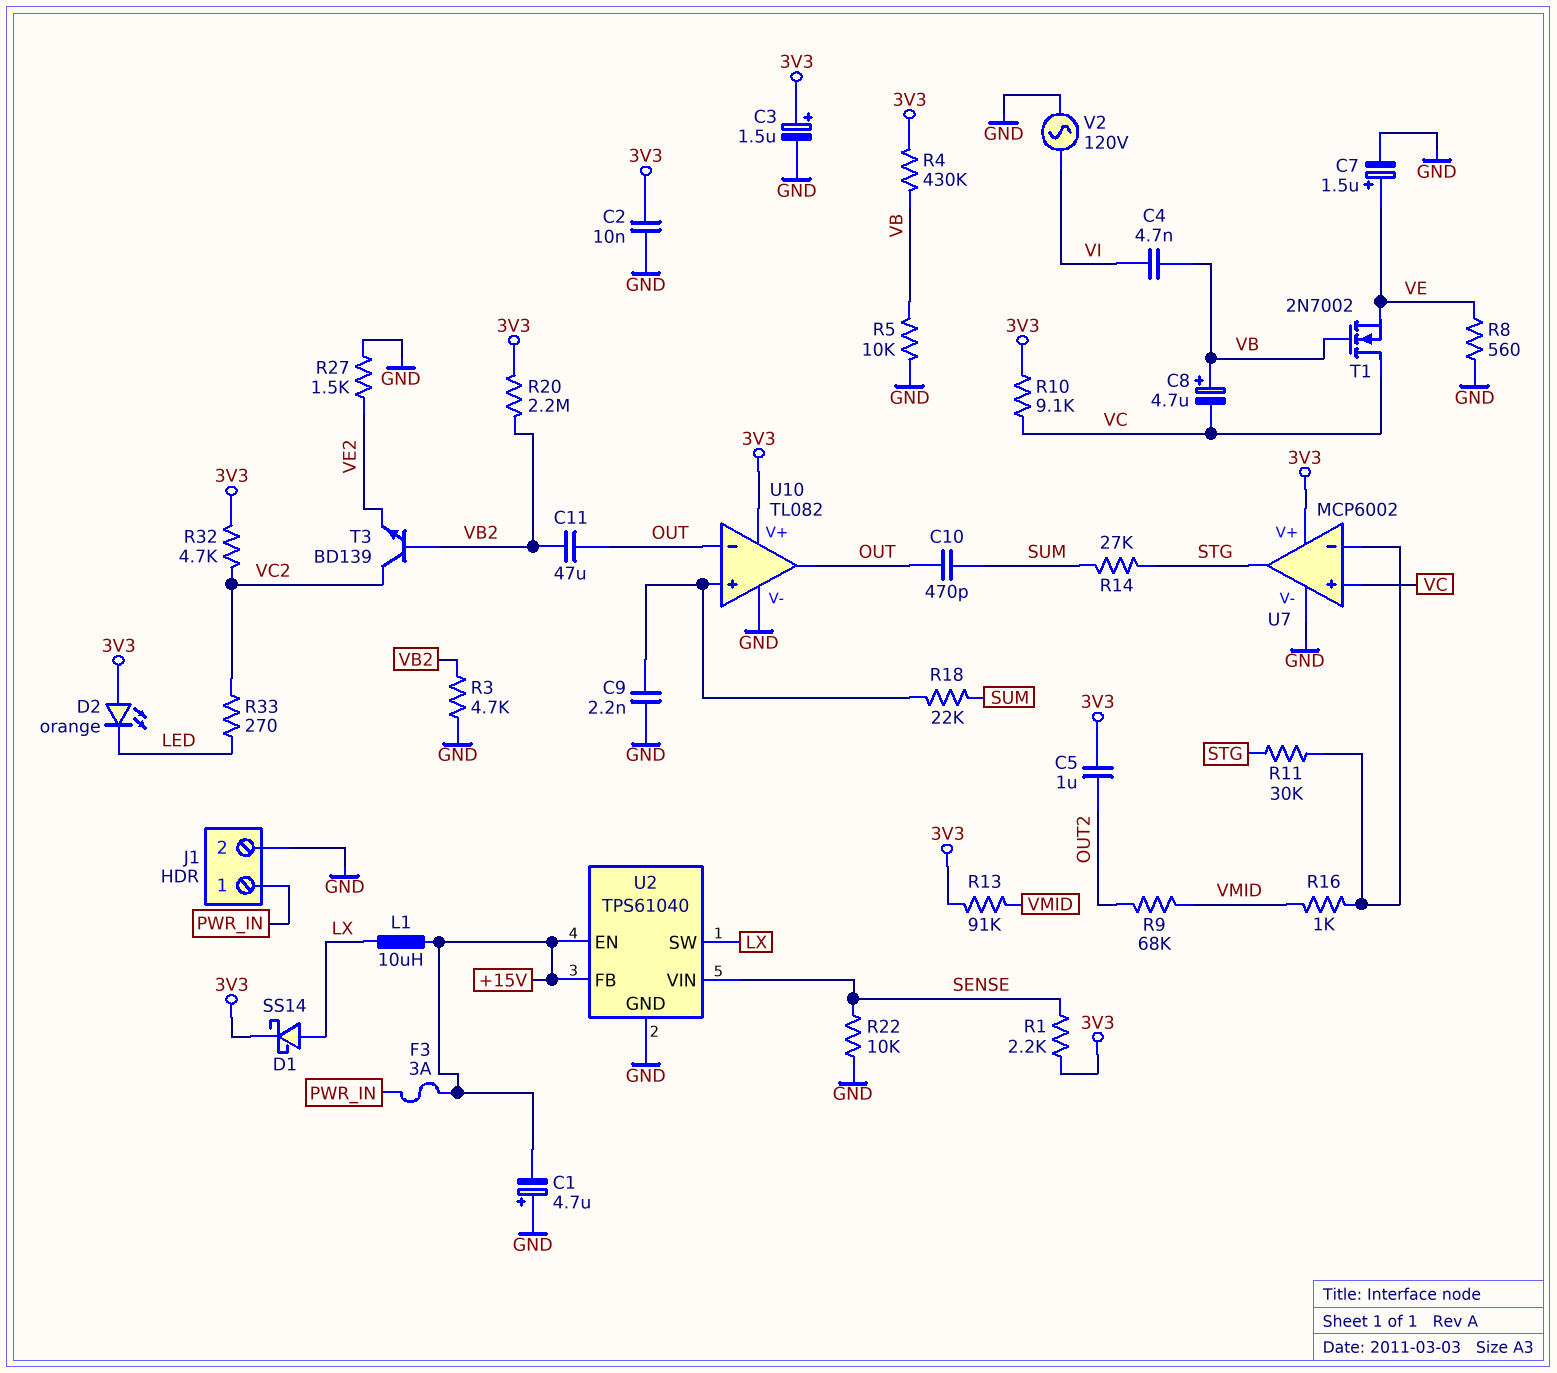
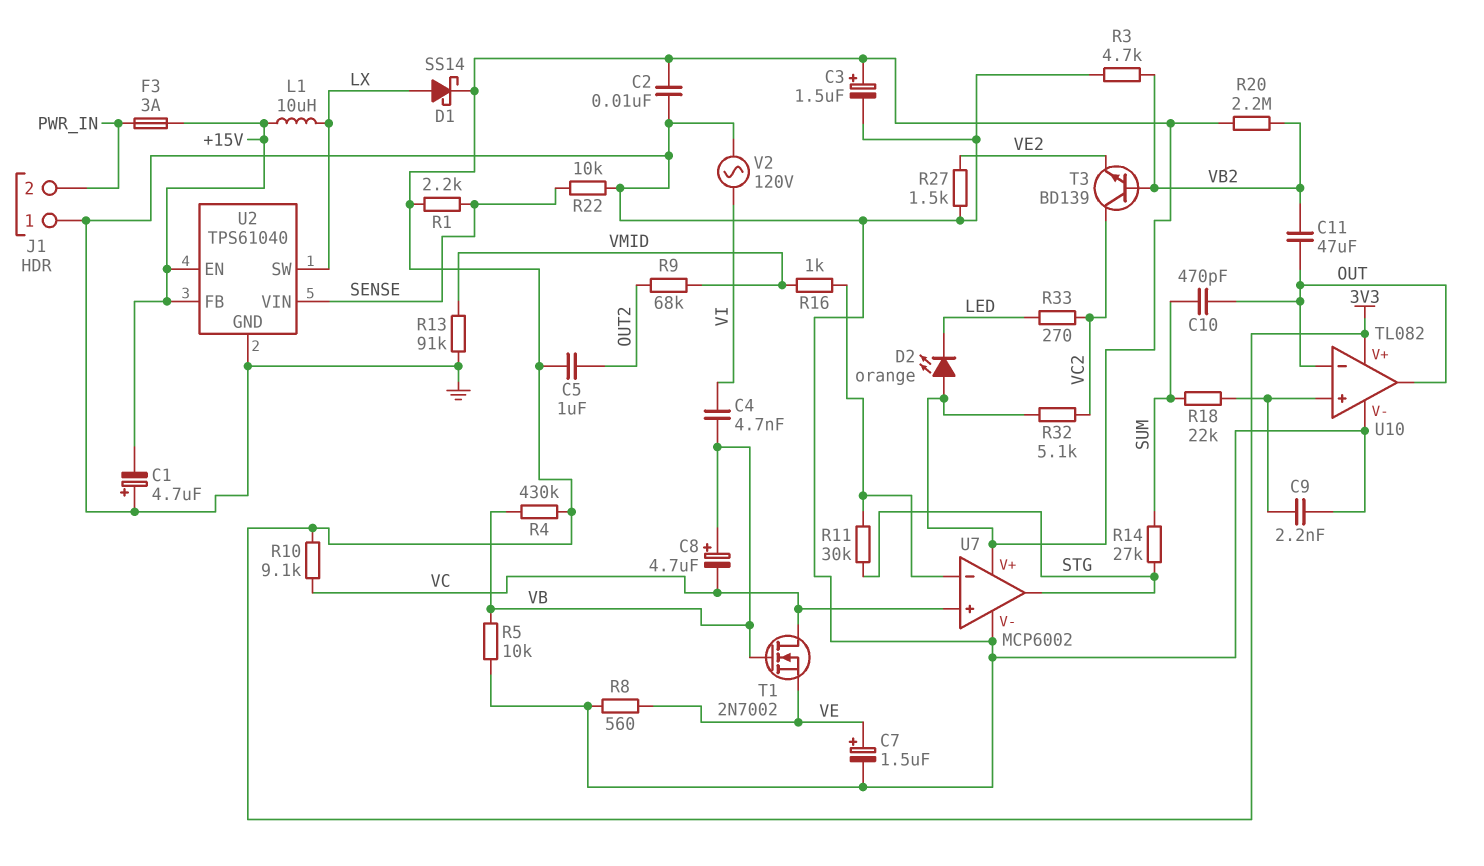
J1 pin 1: PWR_IN -> GND
J1 pin 2: GND -> PWR_IN
R13: 91k (3V3, VMID) -> 91k (GND, VMID)
R32: 4.7k (3V3, VC2) -> 5.1k (3V3, VC2)

